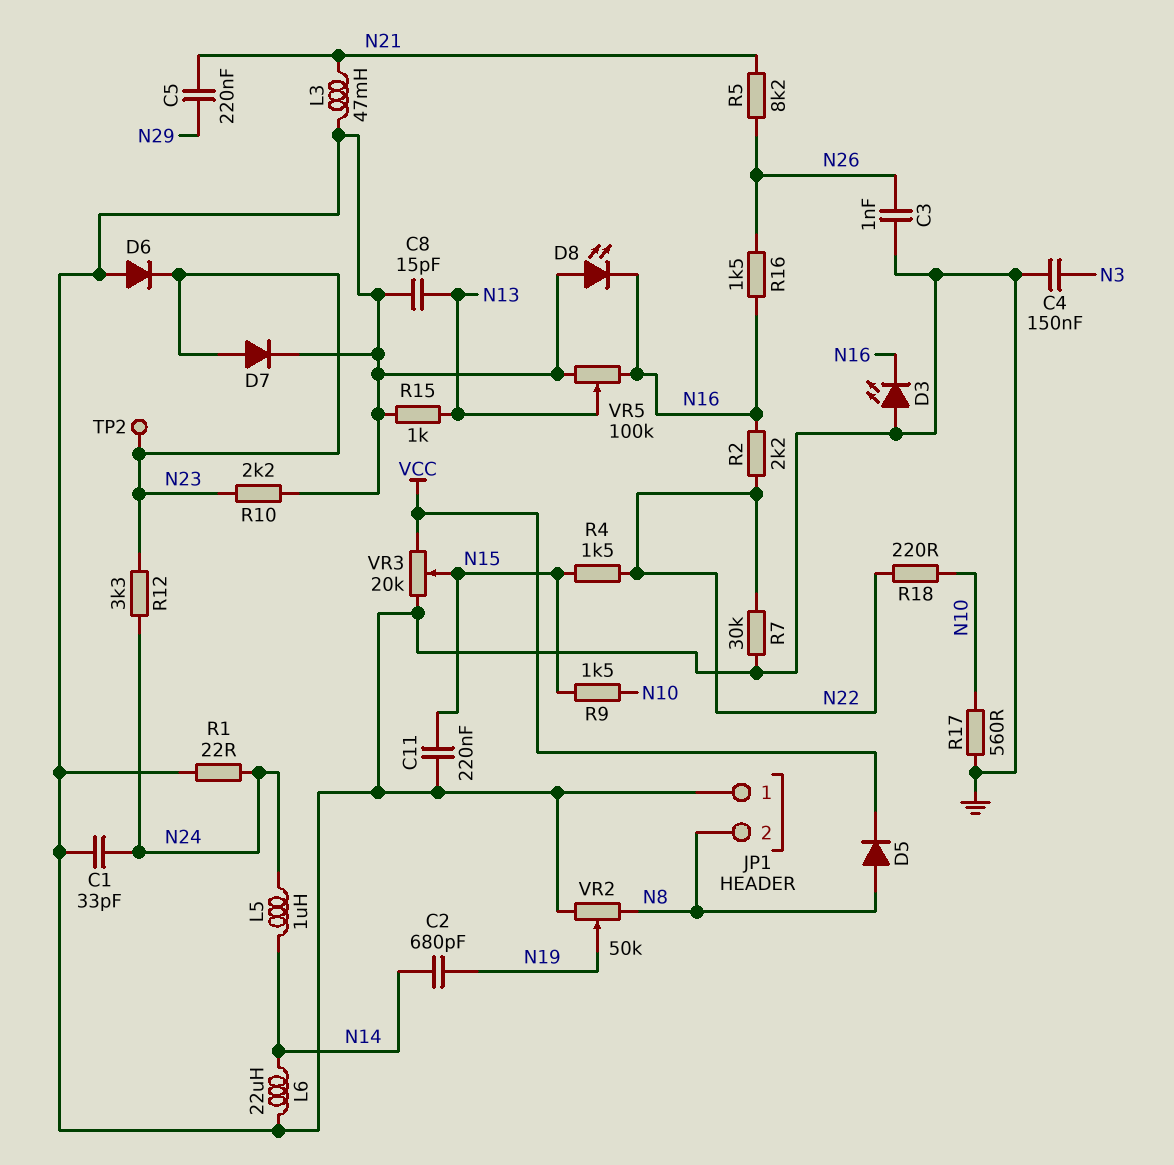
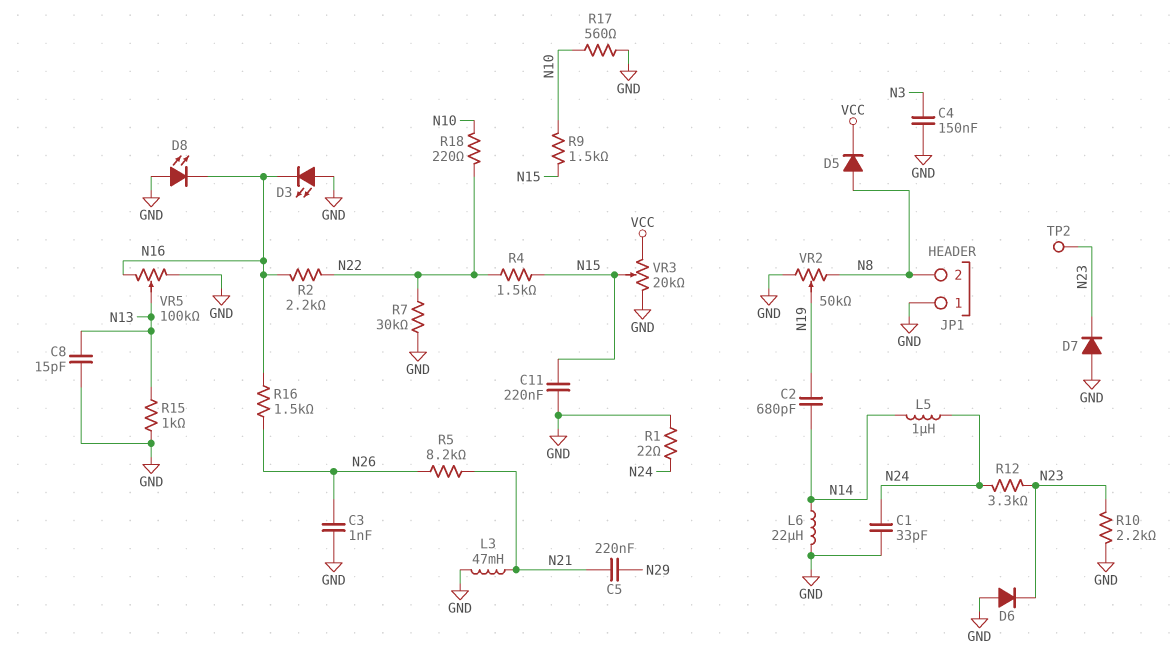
D7: diode (A N23, K GND) -> diode (A GND, K N23)

